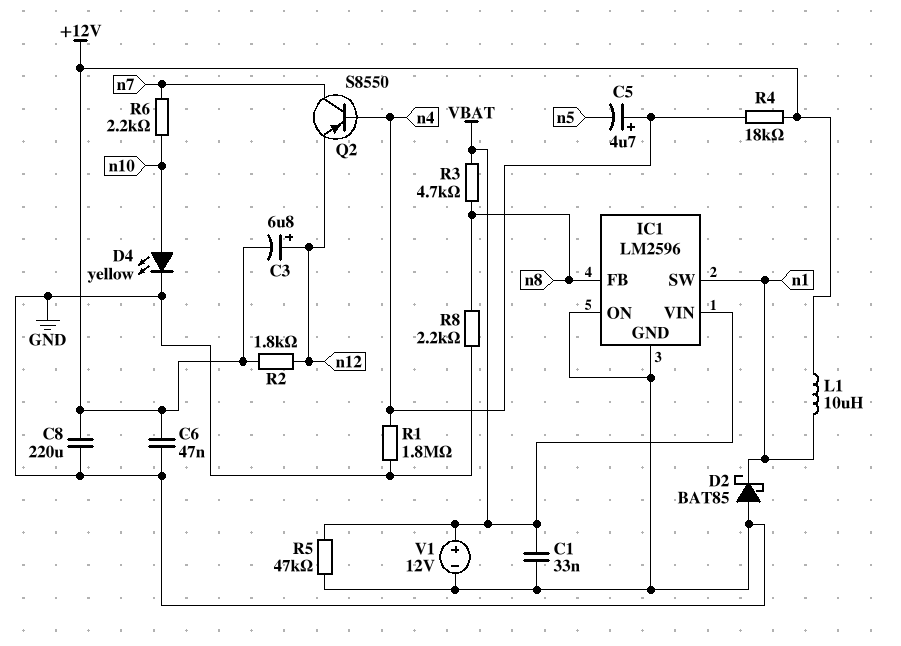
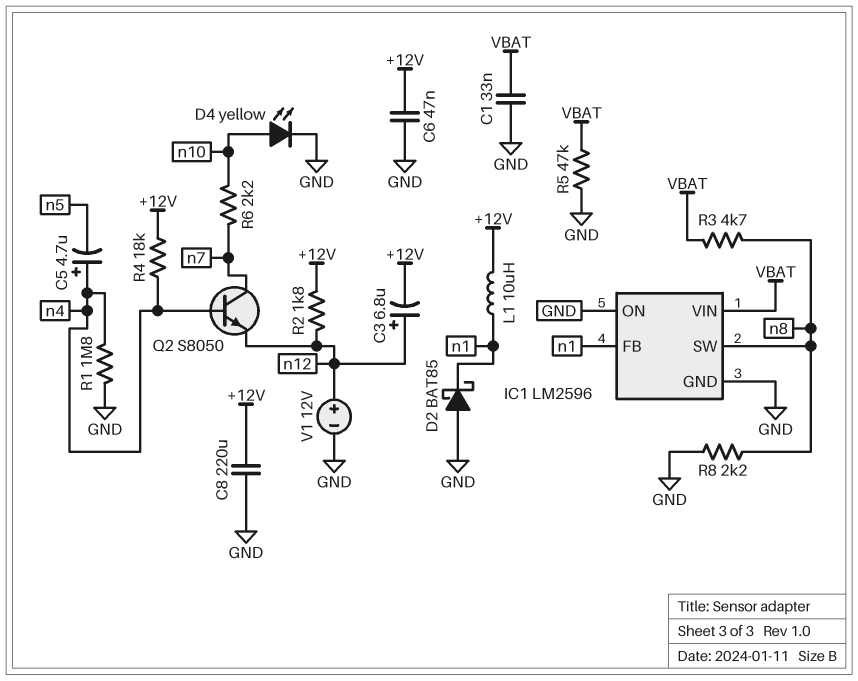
IC1 pin FB: n8 -> n1
IC1 pin SW: n1 -> n8
Q2: PNP S8550 (B n4, C n7, E n12) -> NPN S8050 (B n4, C n7, E n12)
V1: 12V (plus VBAT, minus GND) -> 12V (plus n12, minus GND)

